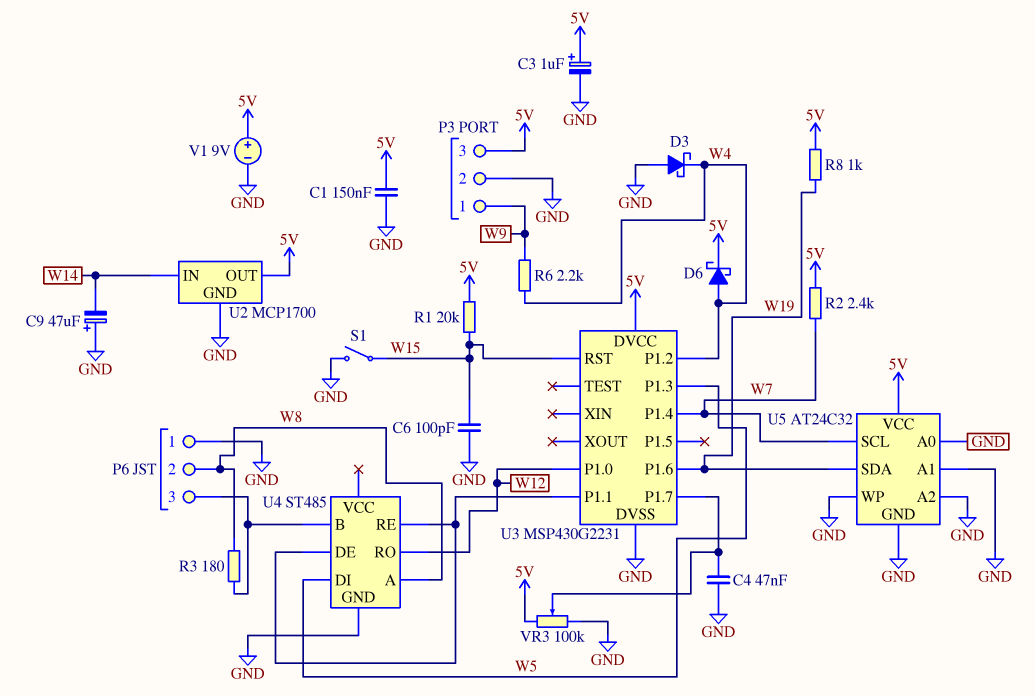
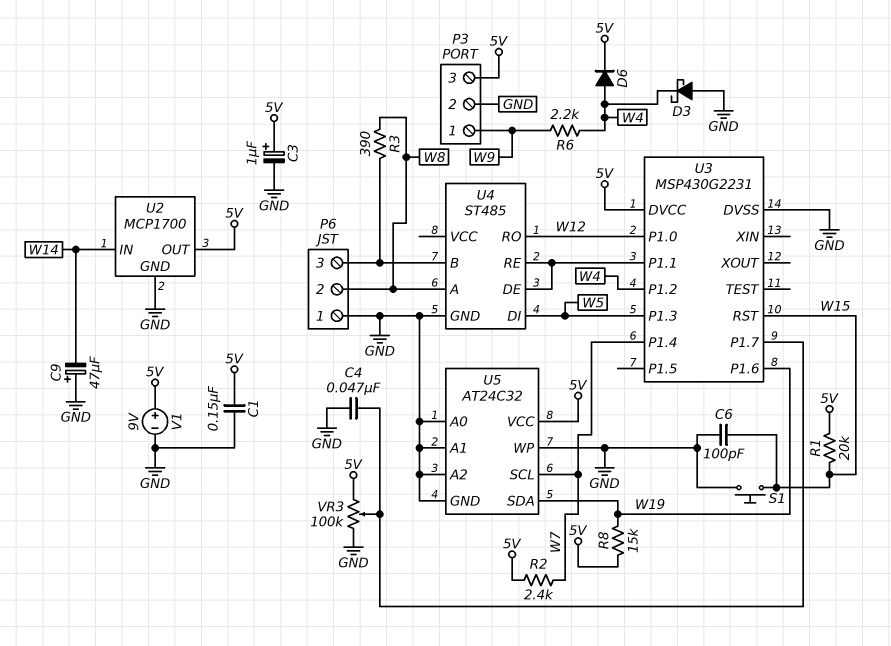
D6: schottky (A W4, K 5V) -> diode (A W4, K 5V)
R3: 180 (P6/3, W8) -> 390 (P6/3, W8)
R8: 1k (5V, W19) -> 15k (5V, W19)
S1: switch (GND, W15) -> button (GND, W15)

